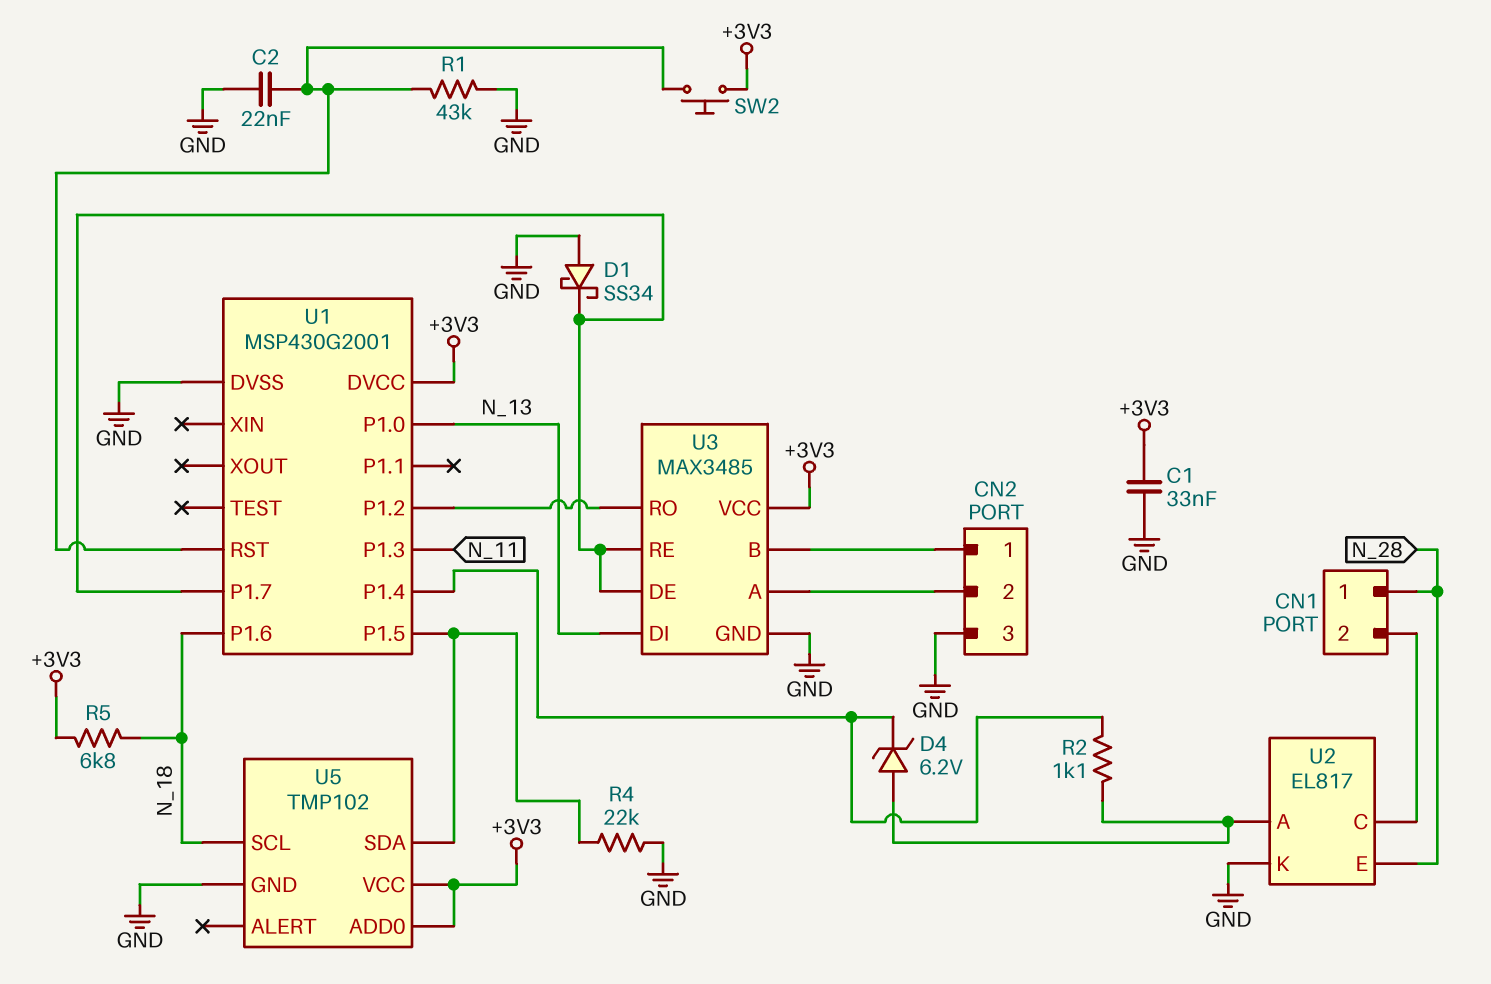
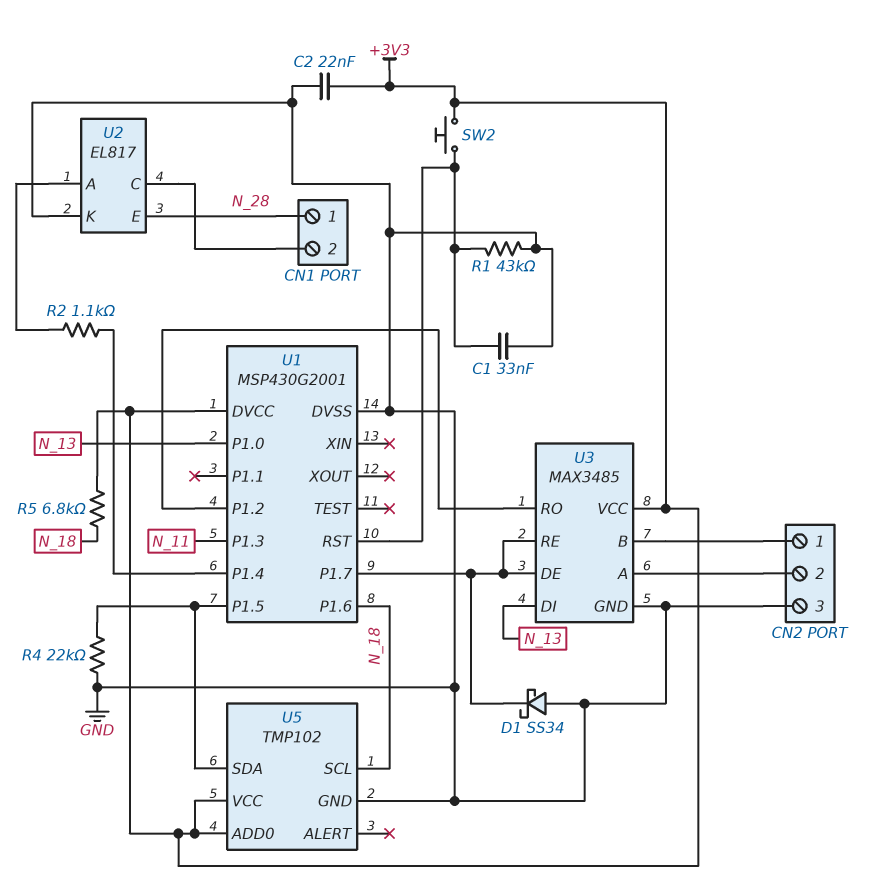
C1: 33nF (+3V3, GND) -> 33nF (GND, U1/RST)
C2: 22nF (GND, U1/RST) -> 22nF (+3V3, GND)
D4: zener 6.2V (A U2/A, K U1/P1.4) -> none

